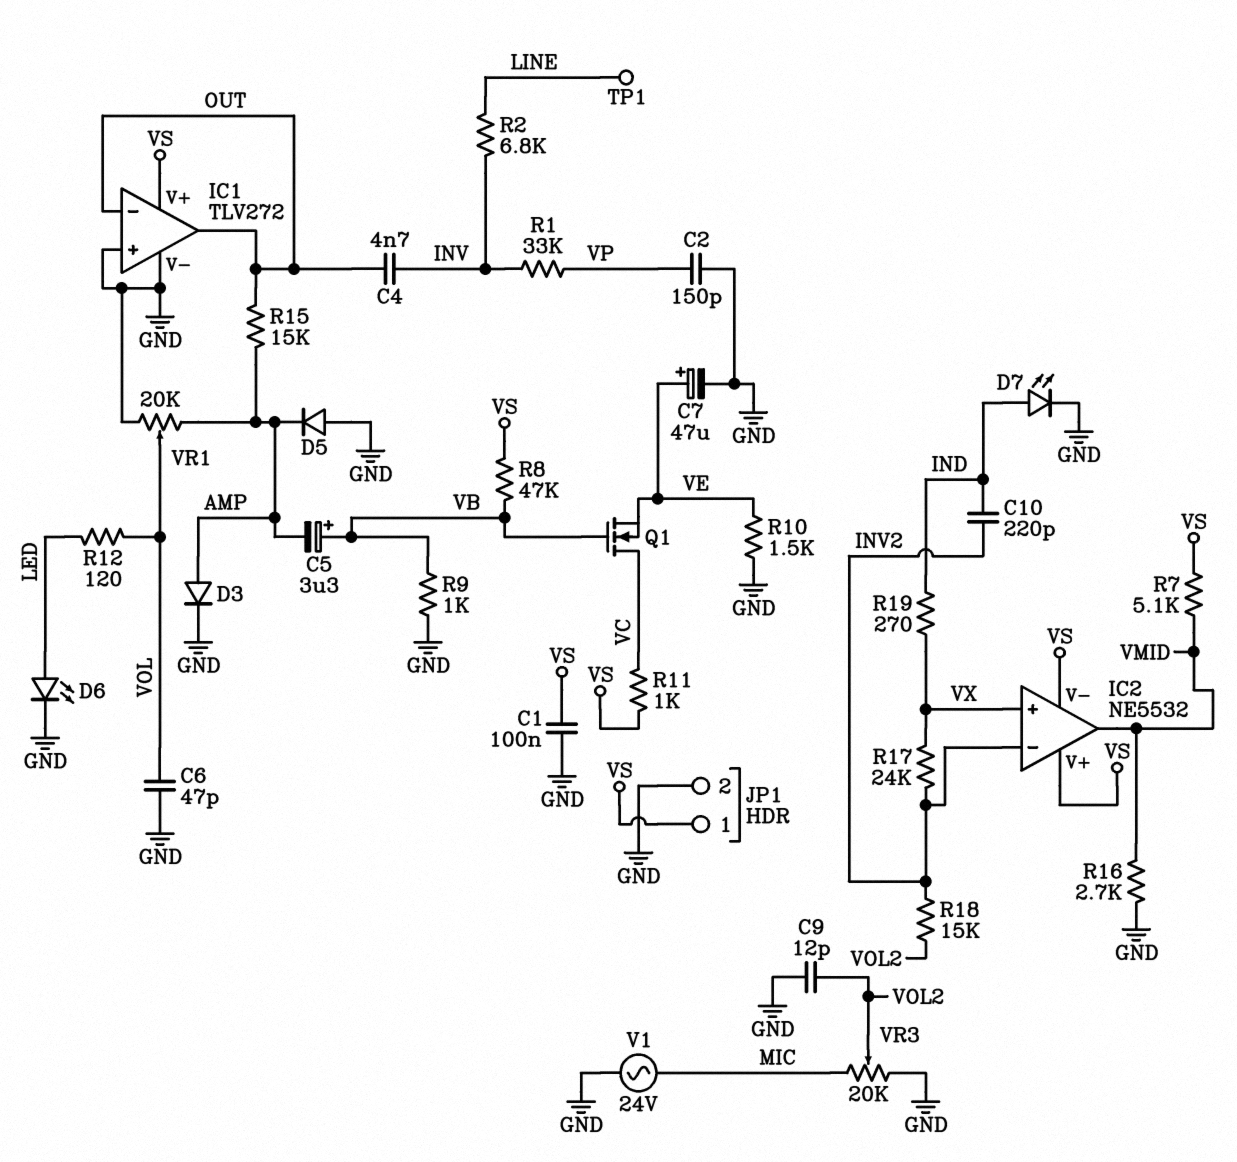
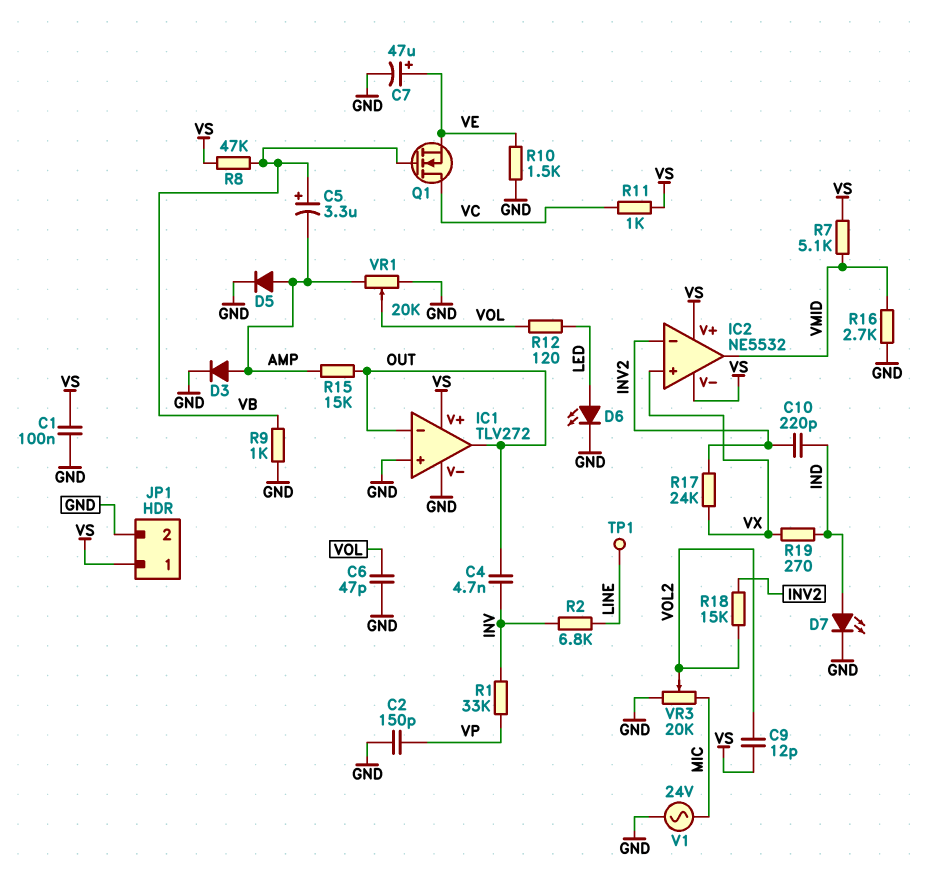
C9: 12pF (GND, VOL2) -> 12pF (VOL2, VS)
D5: diode (A GND, K AMP) -> diode (A AMP, K GND)

